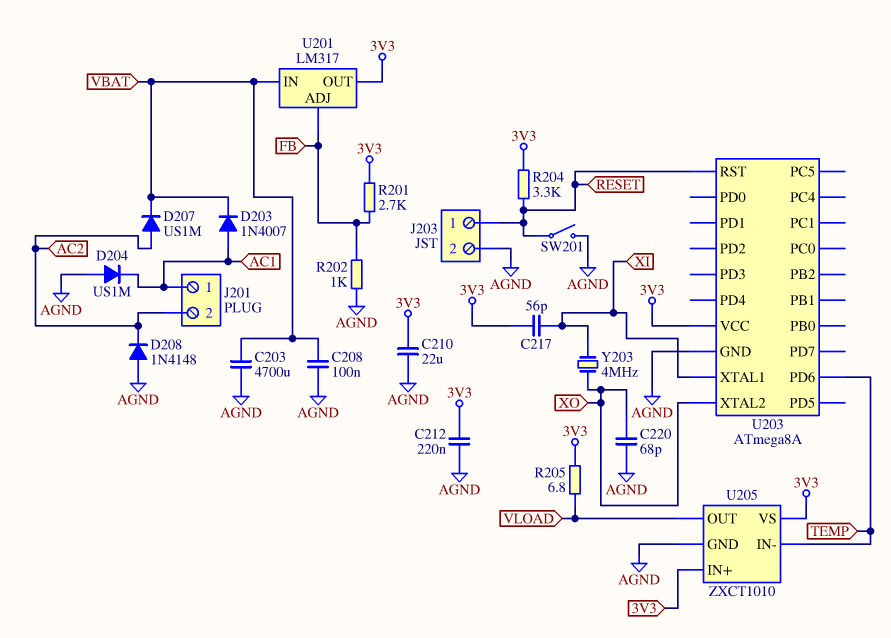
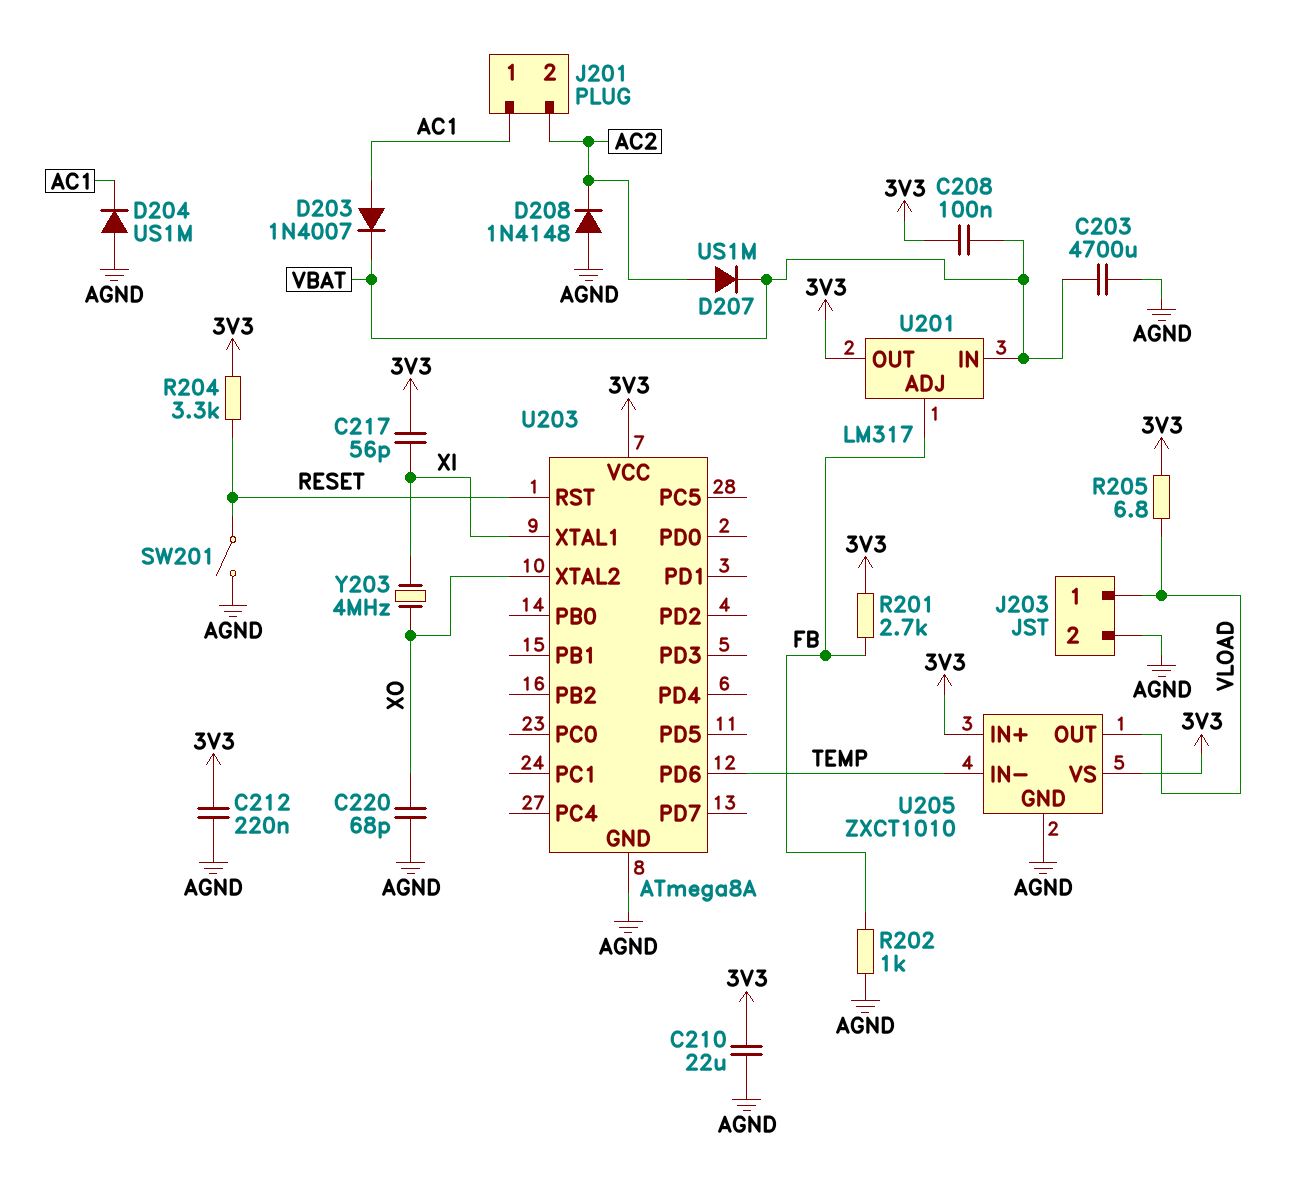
C208: 100nF (AGND, VBAT) -> 100nF (3V3, VBAT)
J203 pin 1: RESET -> VLOAD

